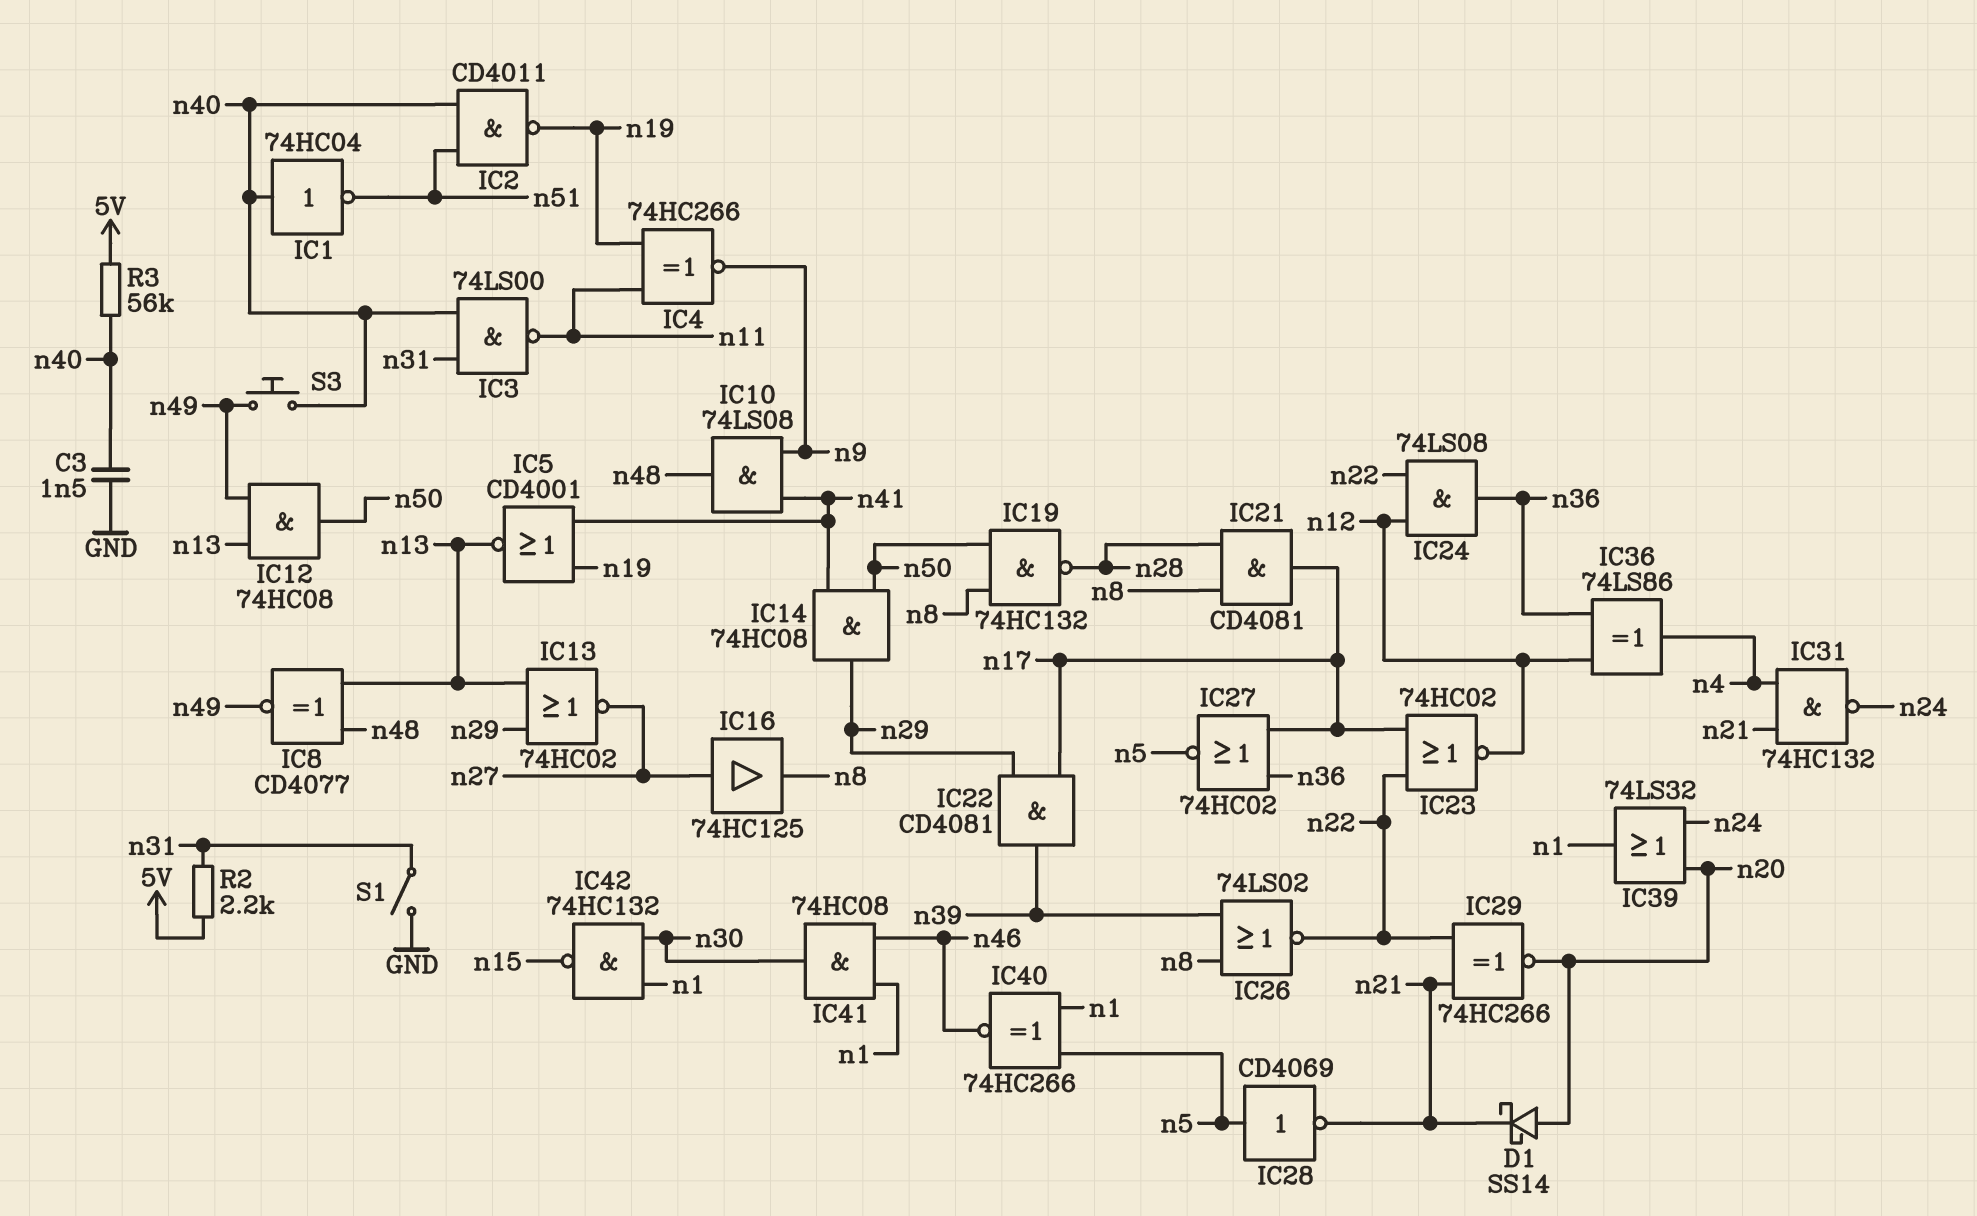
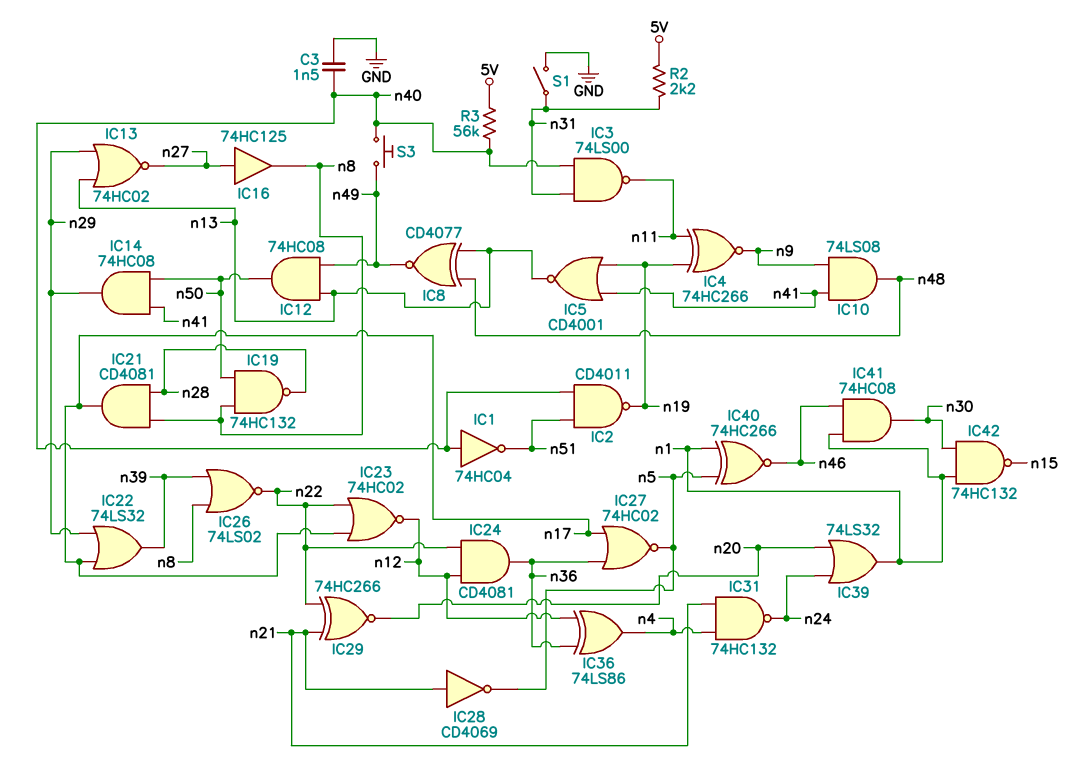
D1: schottky SS14 (A n20, K n21) -> none
IC22: AND CD4081 (in n17, in n29, out n39) -> OR 74LS32 (in n17, in n29, out n39)
IC24: AND 74LS08 (in n12, in n22, out n36) -> AND CD4081 (in n12, in n22, out n36)
IC28: NOT CD4069 (in n5, out n21) -> NOT CD4069 (in n21, out n5)

